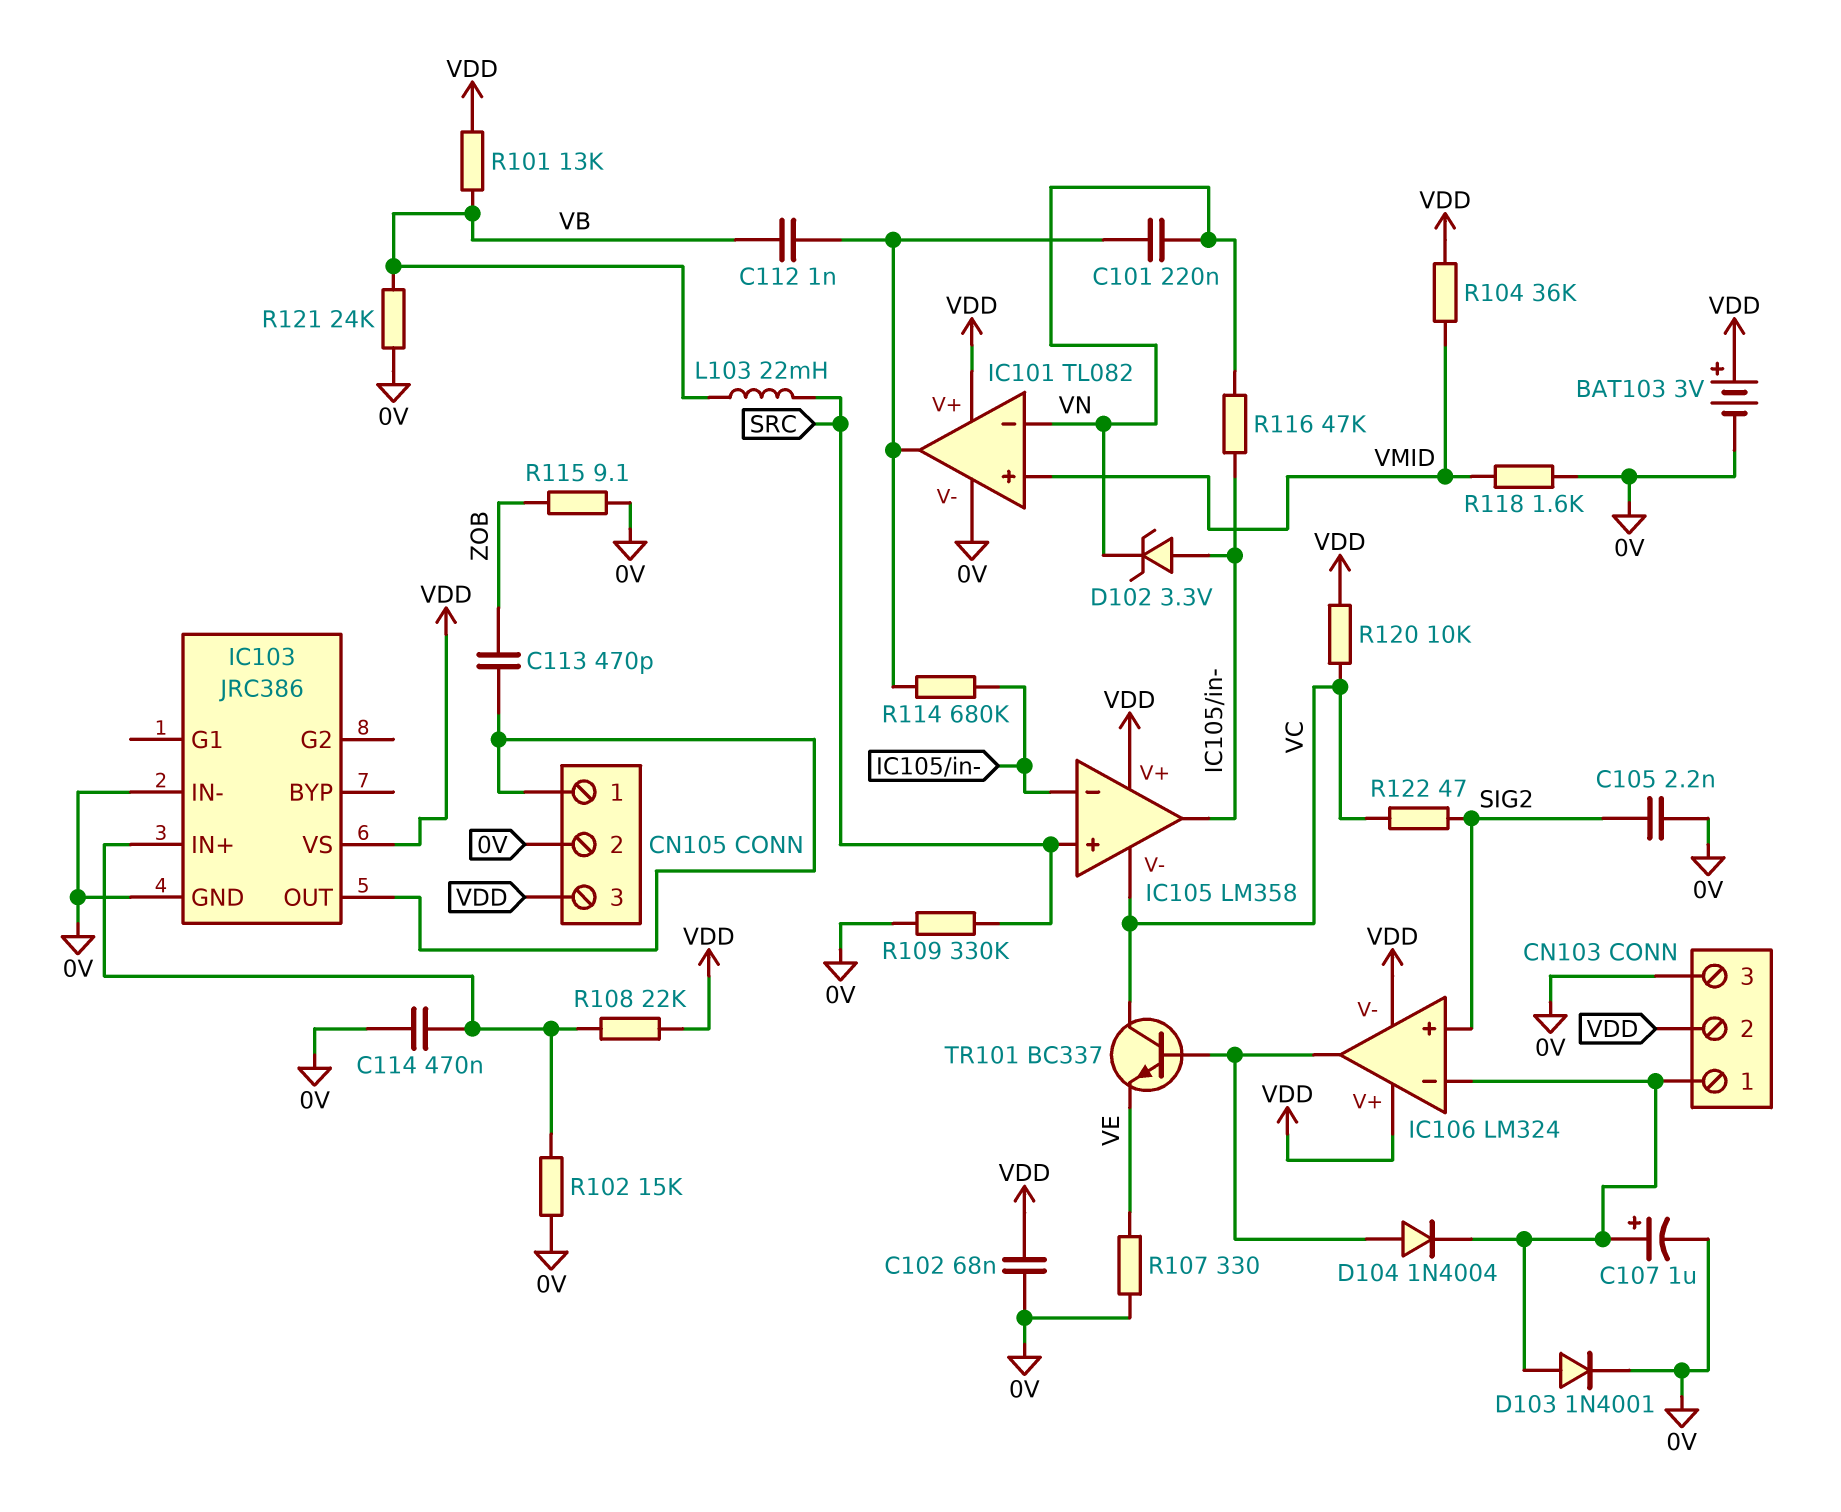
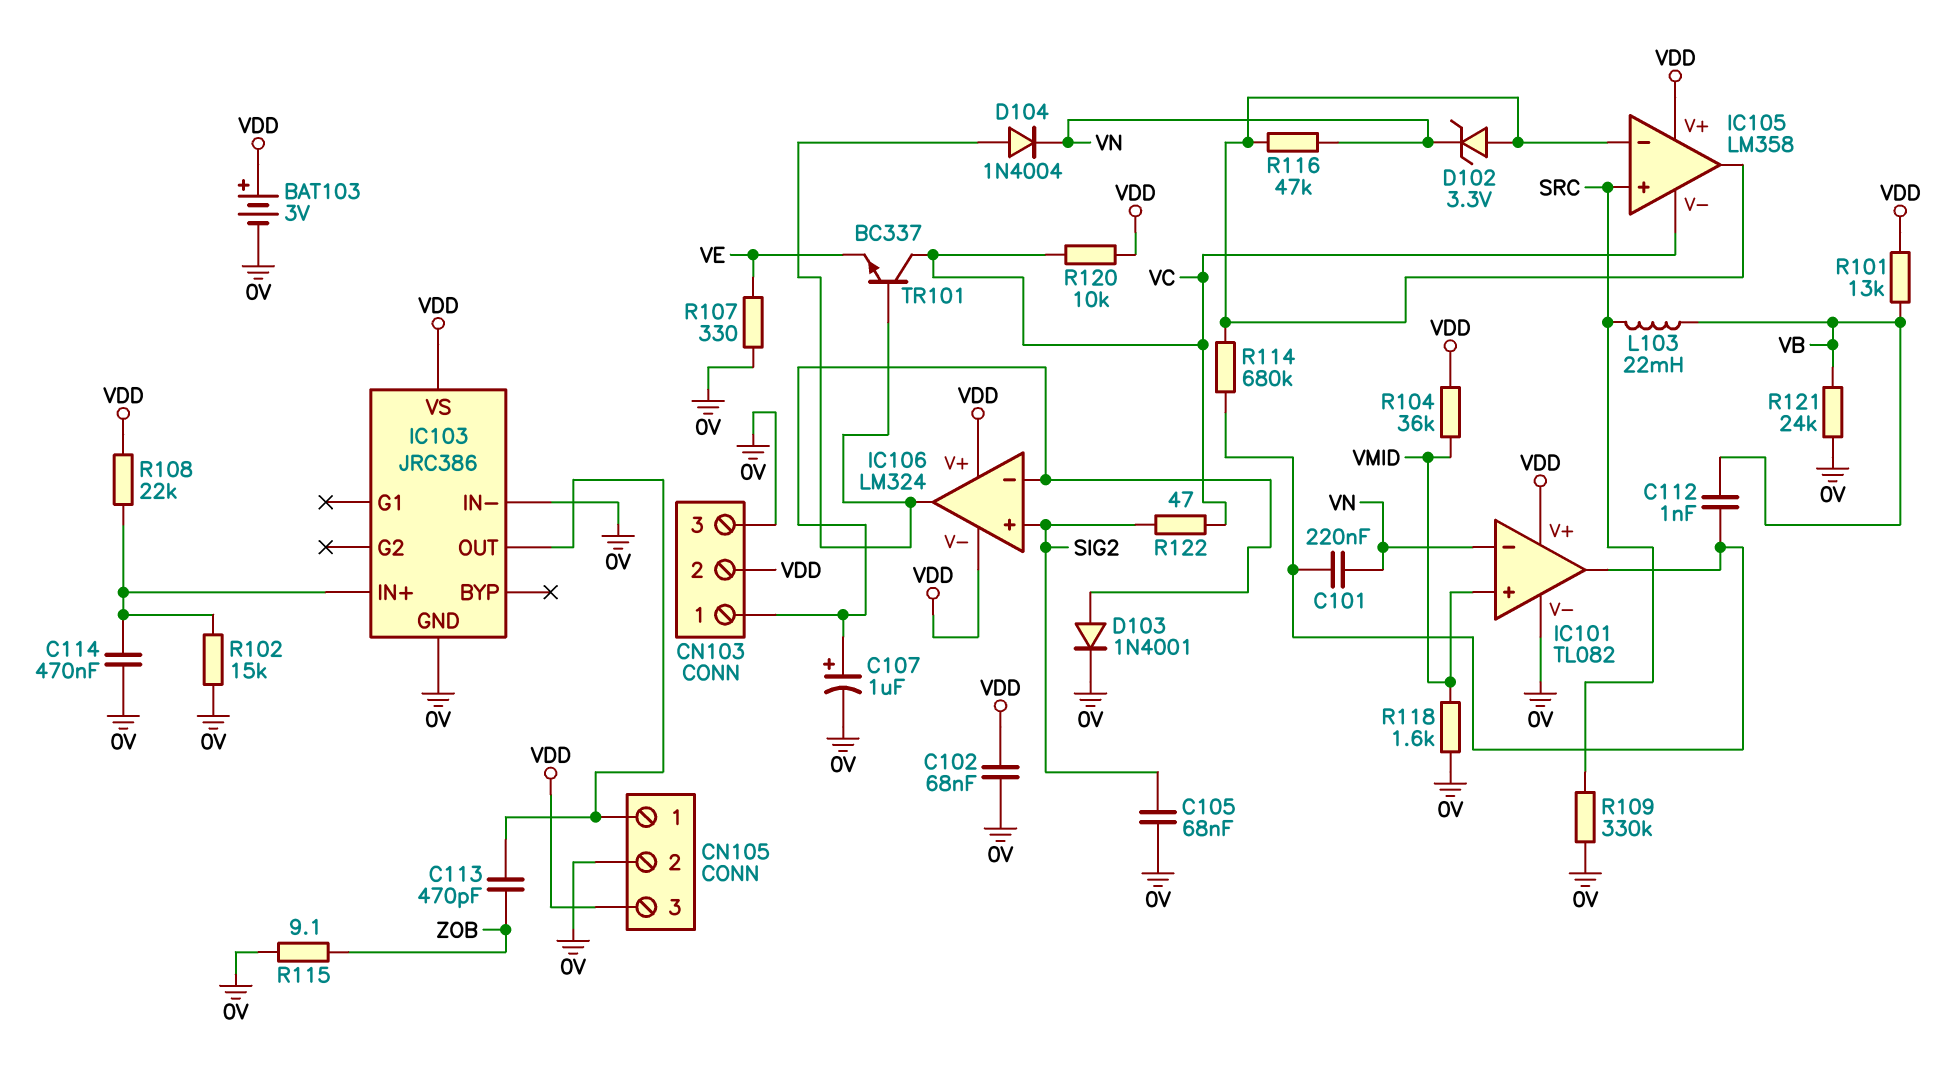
C105: 2.2nF (0V, SIG2) -> 68nF (0V, SIG2)
D104: diode 1N4004 (A IC106/out, K CN103/1) -> diode 1N4004 (A IC106/out, K VN)

